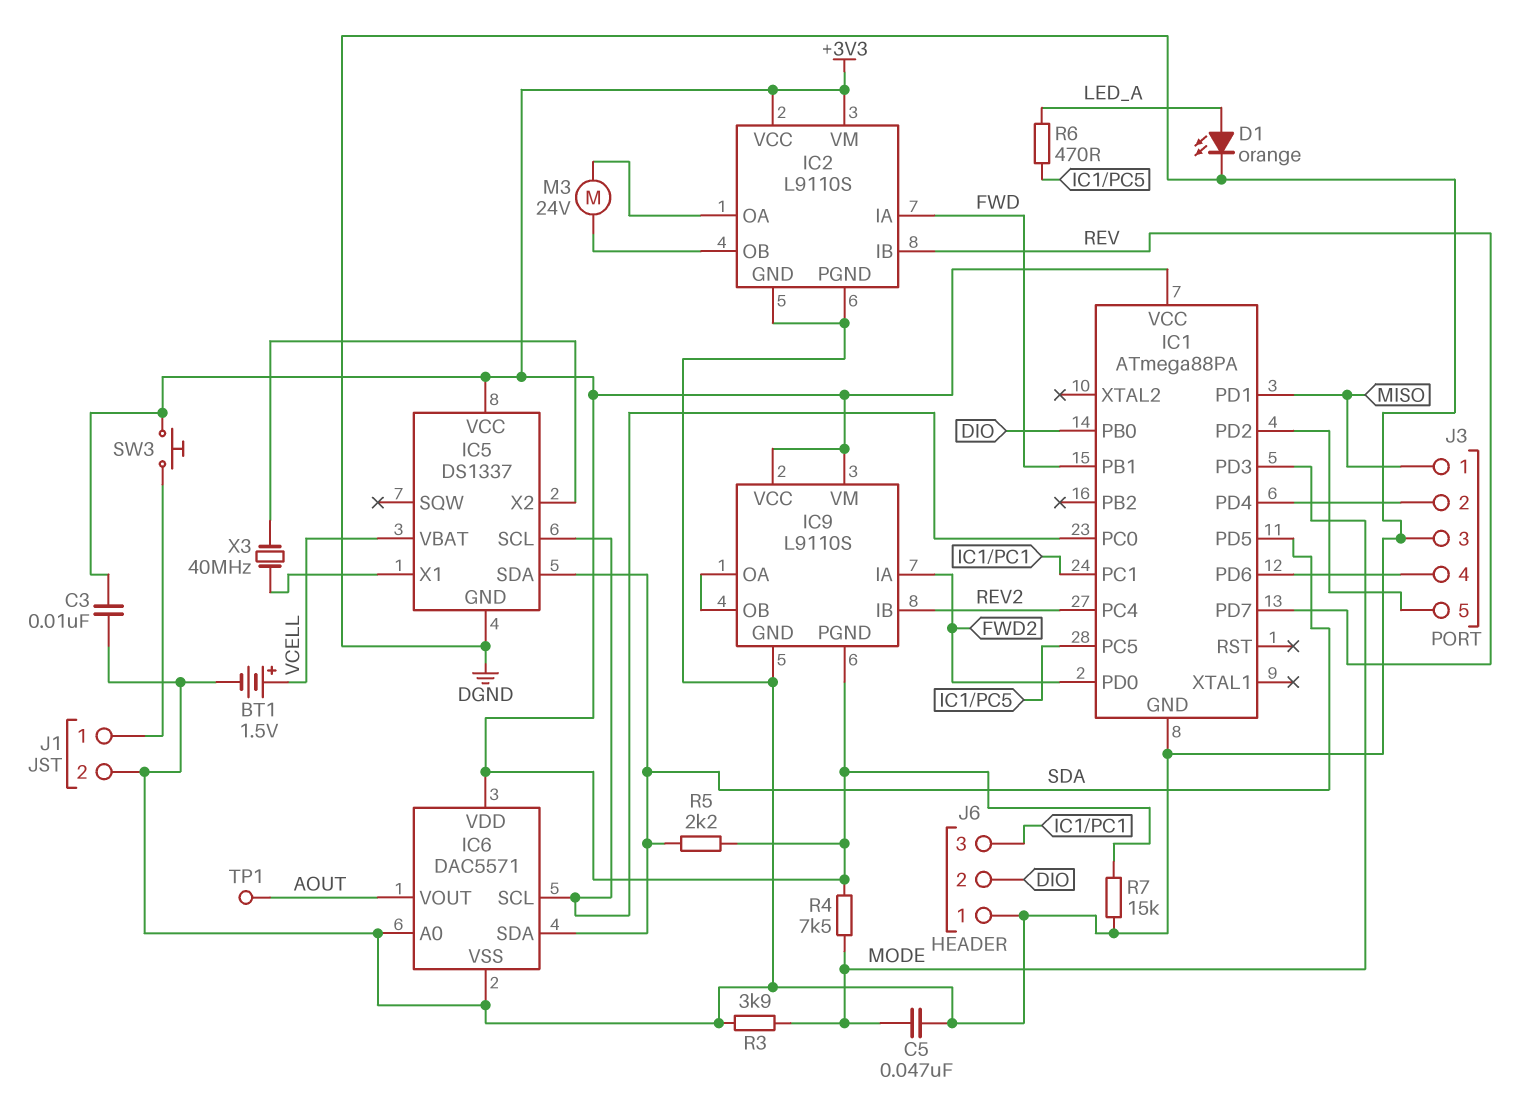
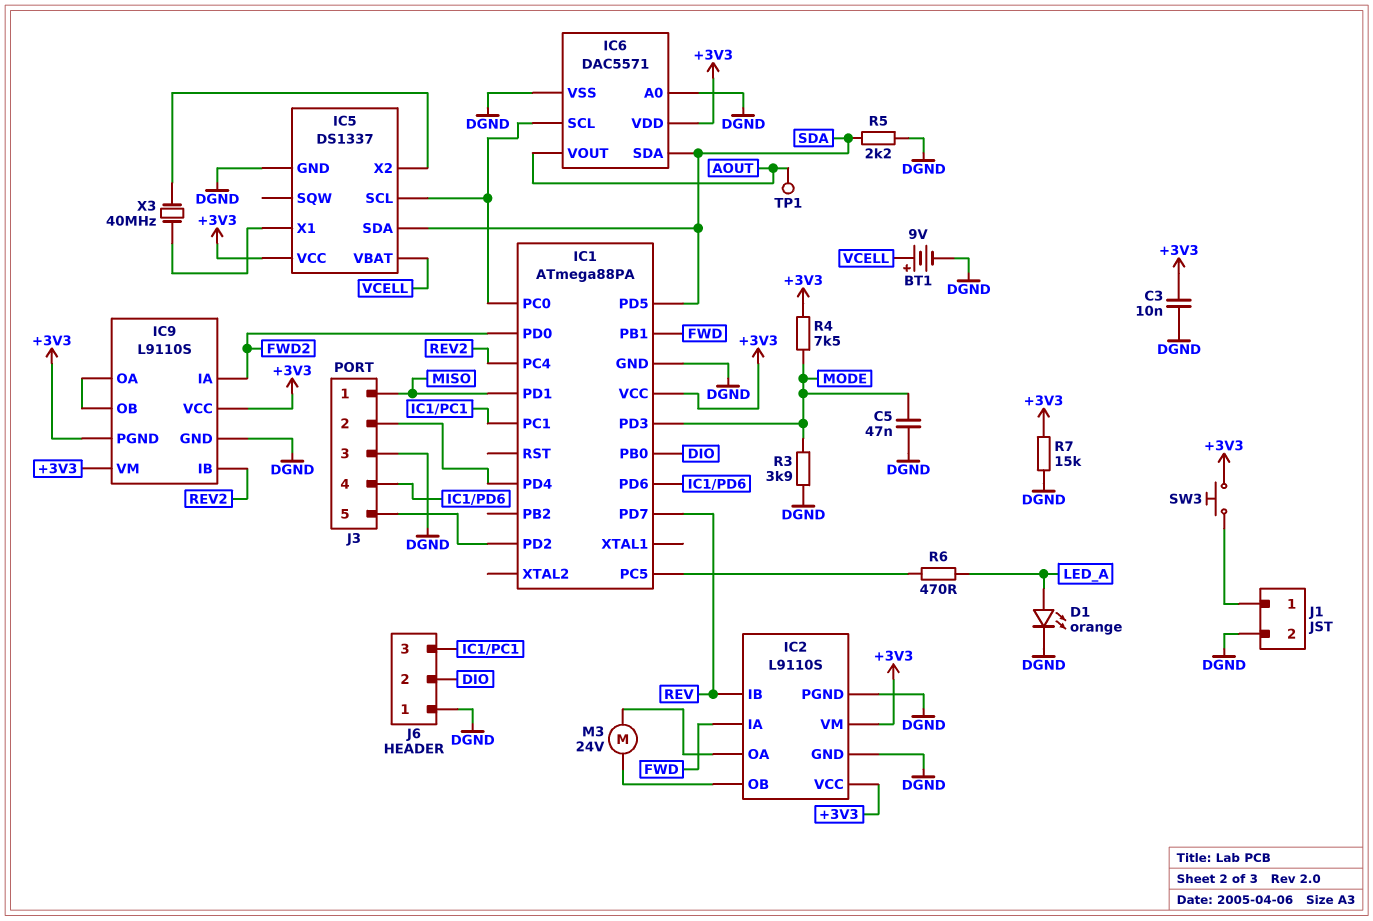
BT1: 1.5V (plus VCELL, minus DGND) -> 9V (plus VCELL, minus DGND)
R5: 2.2k (+3V3, SDA) -> 2.2k (DGND, SDA)

